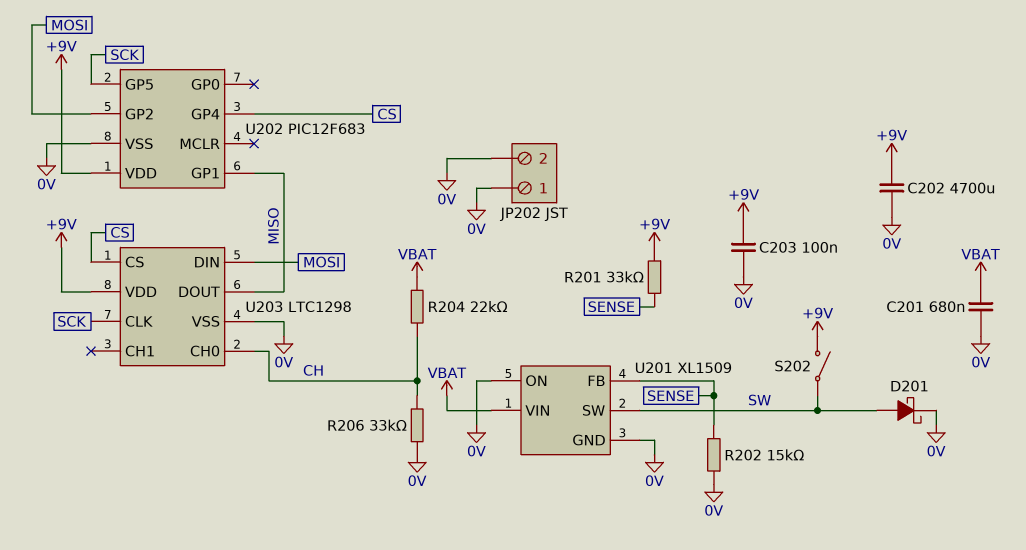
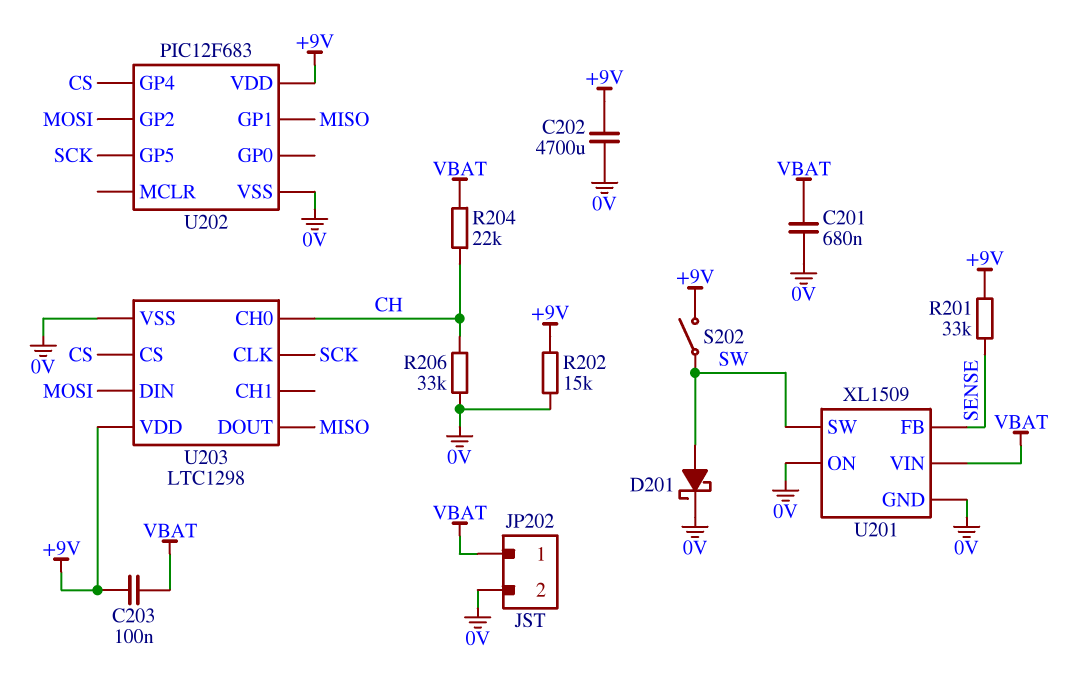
C203: 100nF (+9V, 0V) -> 100nF (+9V, VBAT)
JP202 pin 1: 0V -> VBAT
R202: 15k (0V, SENSE) -> 15k (+9V, 0V)

